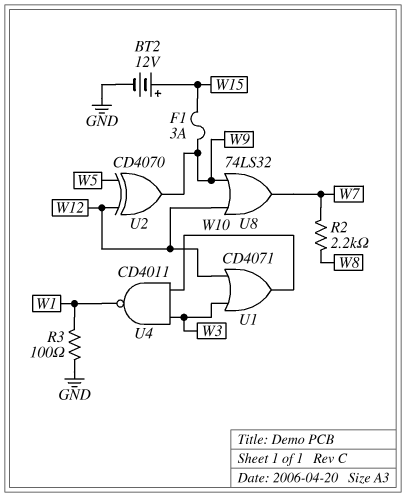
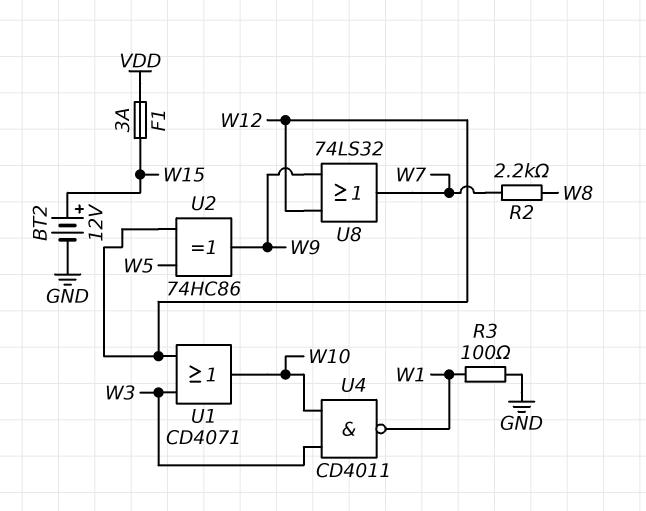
F1: 3A (W9, W15) -> 3A (VDD, W15)
U2: XOR CD4070 (in W5, in W12, out W9) -> XOR 74HC86 (in W5, in W12, out W9)

